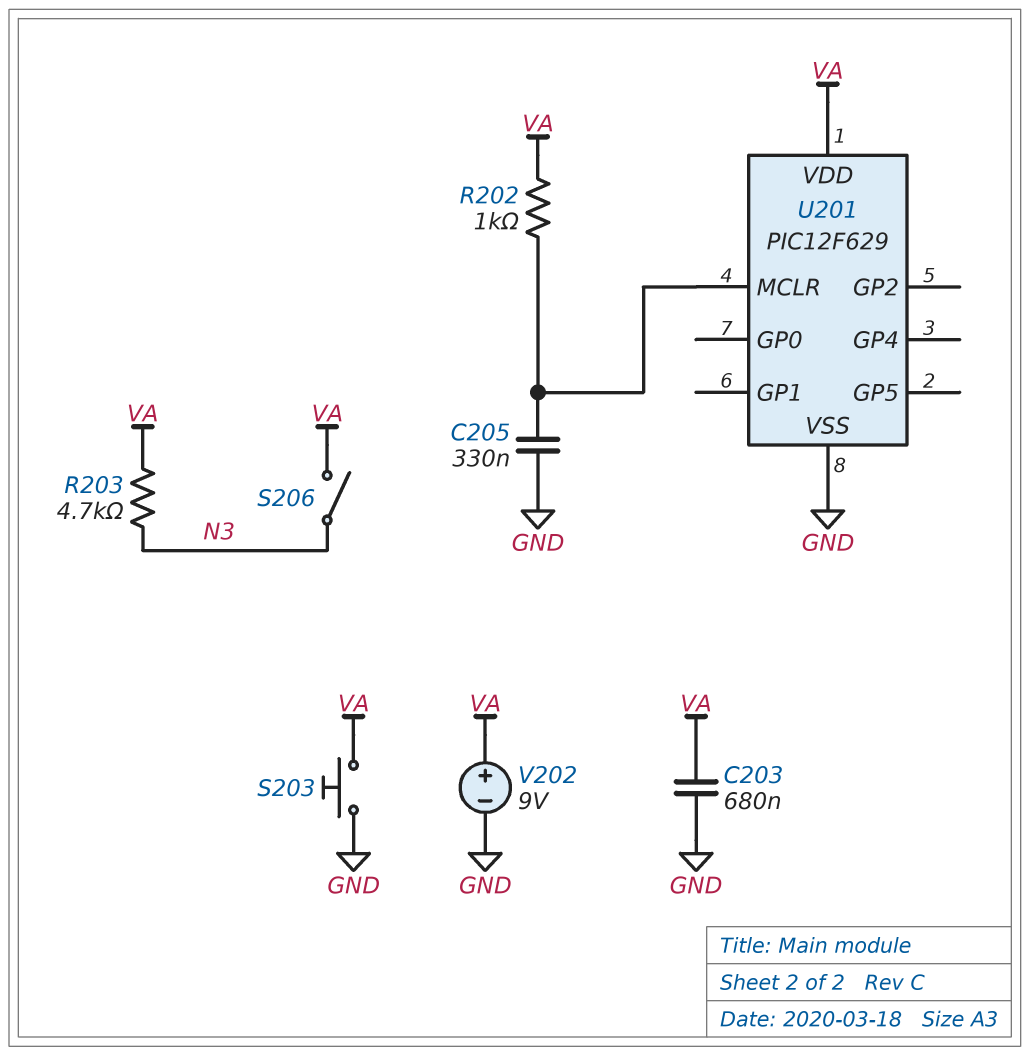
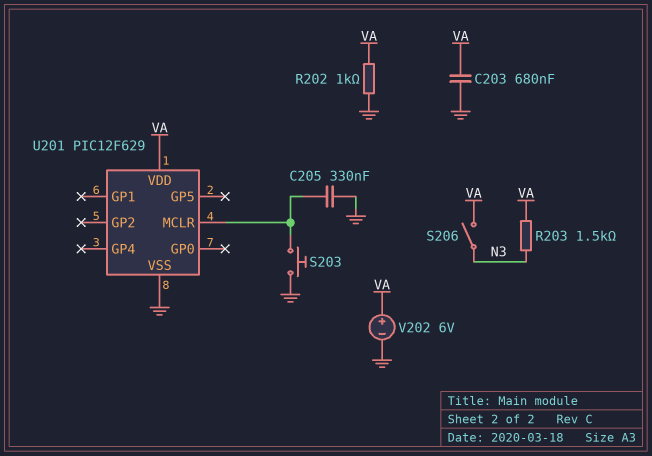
R202: 1k (U201/MCLR, VA) -> 1k (GND, VA)
R203: 4.7k (N3, VA) -> 1.5k (N3, VA)
S203: button (GND, VA) -> button (GND, U201/MCLR)
V202: 9V (plus VA, minus GND) -> 6V (plus VA, minus GND)

